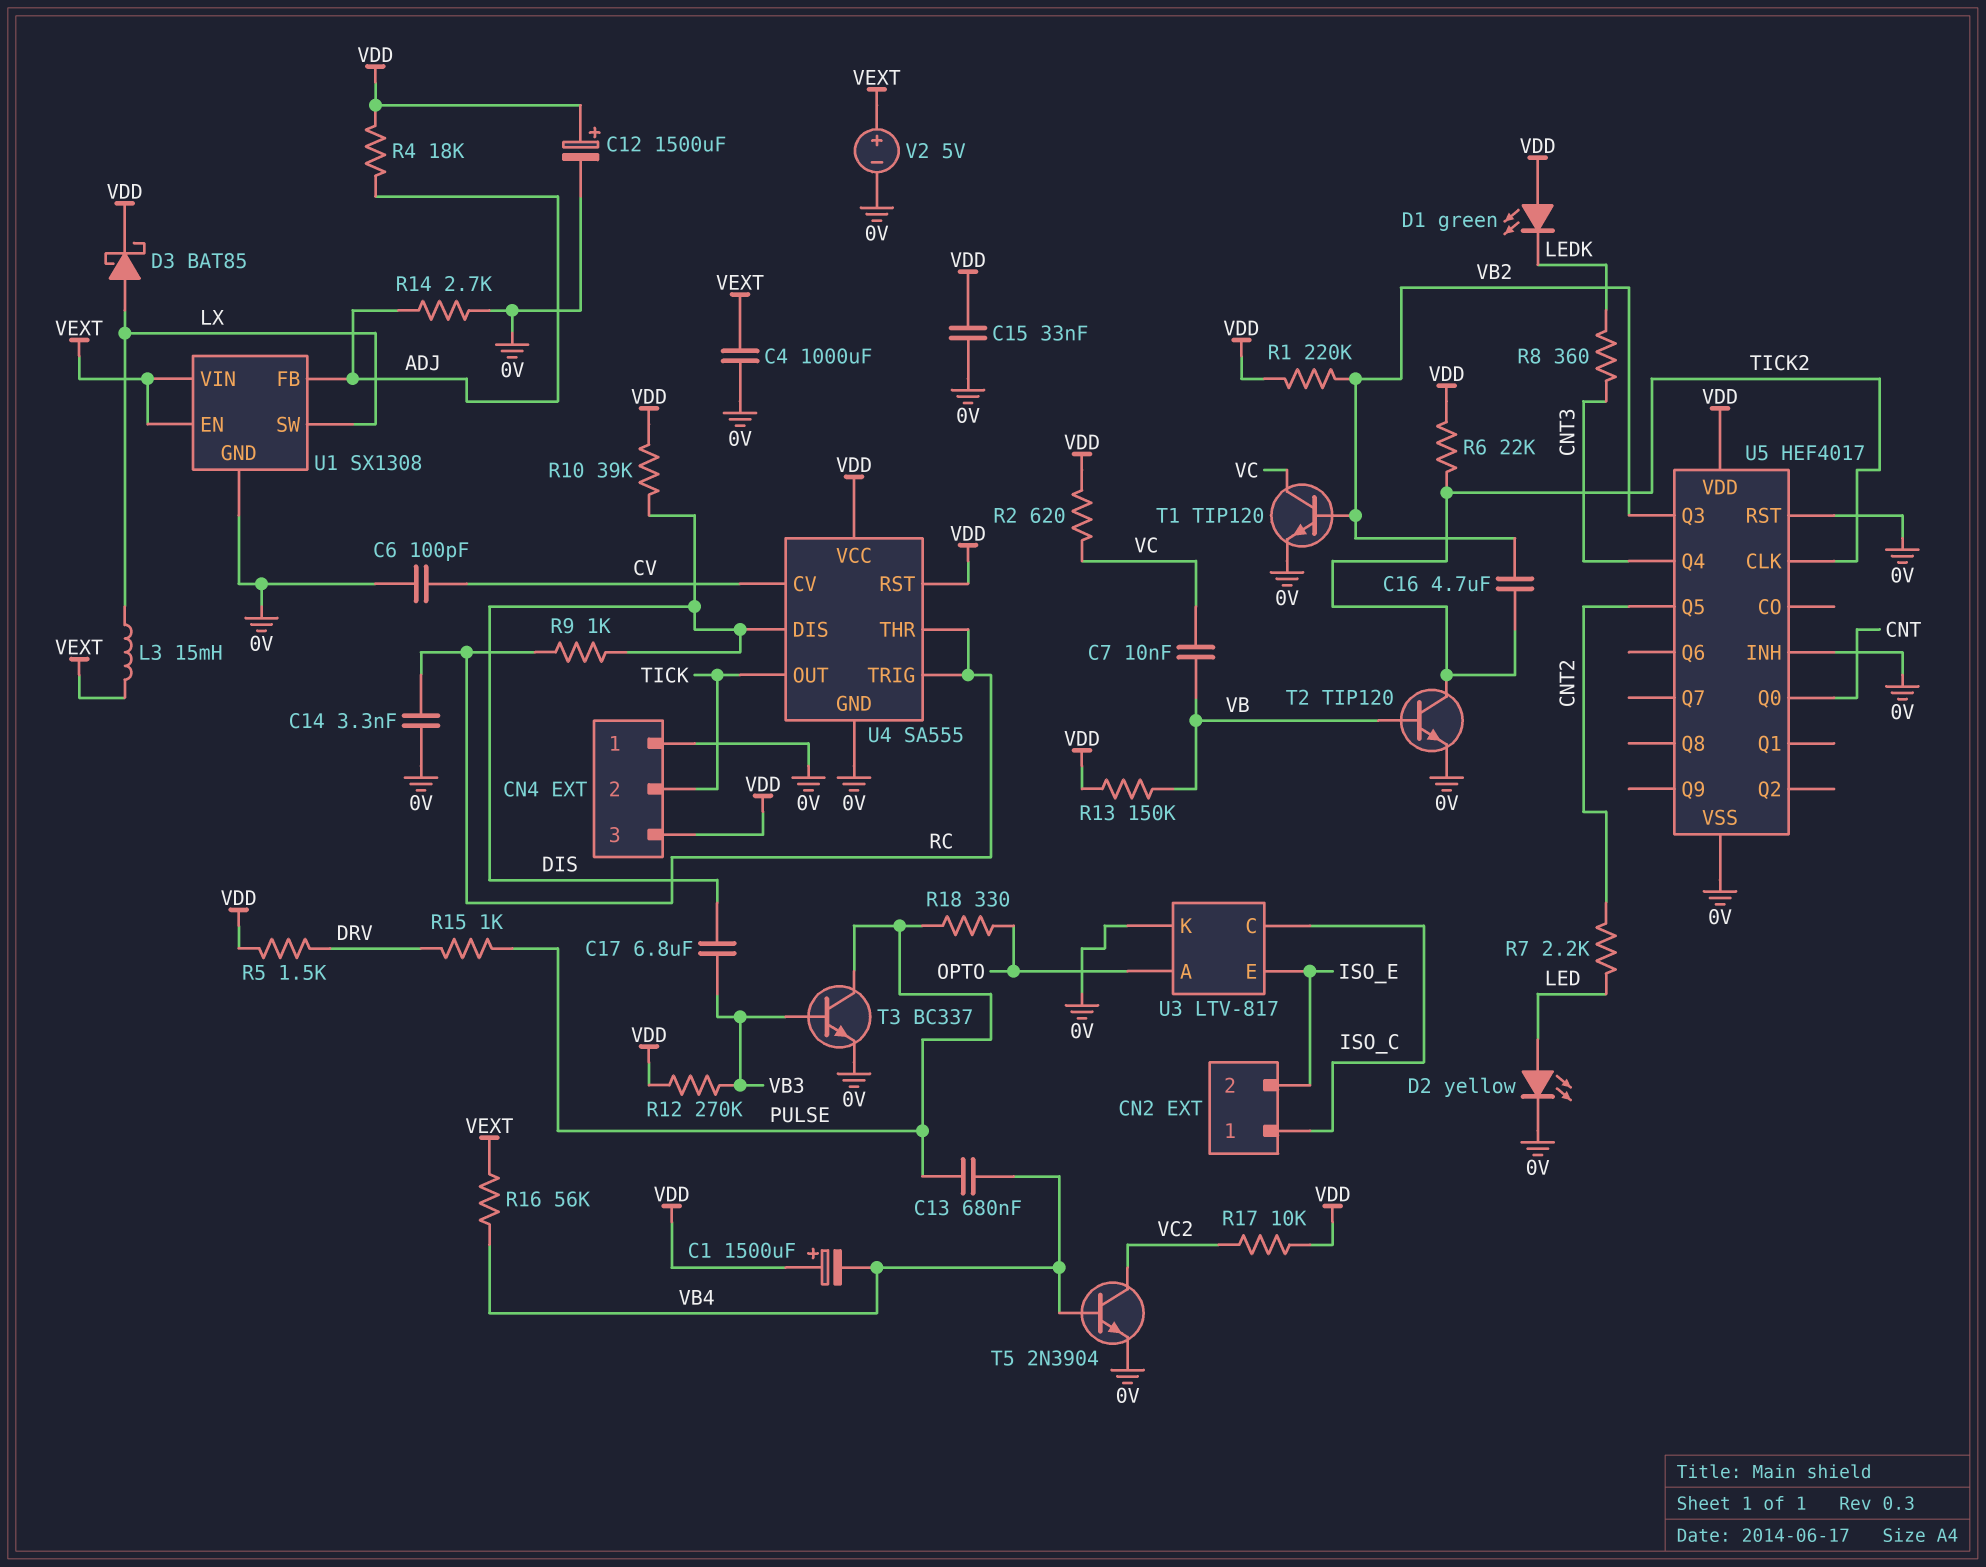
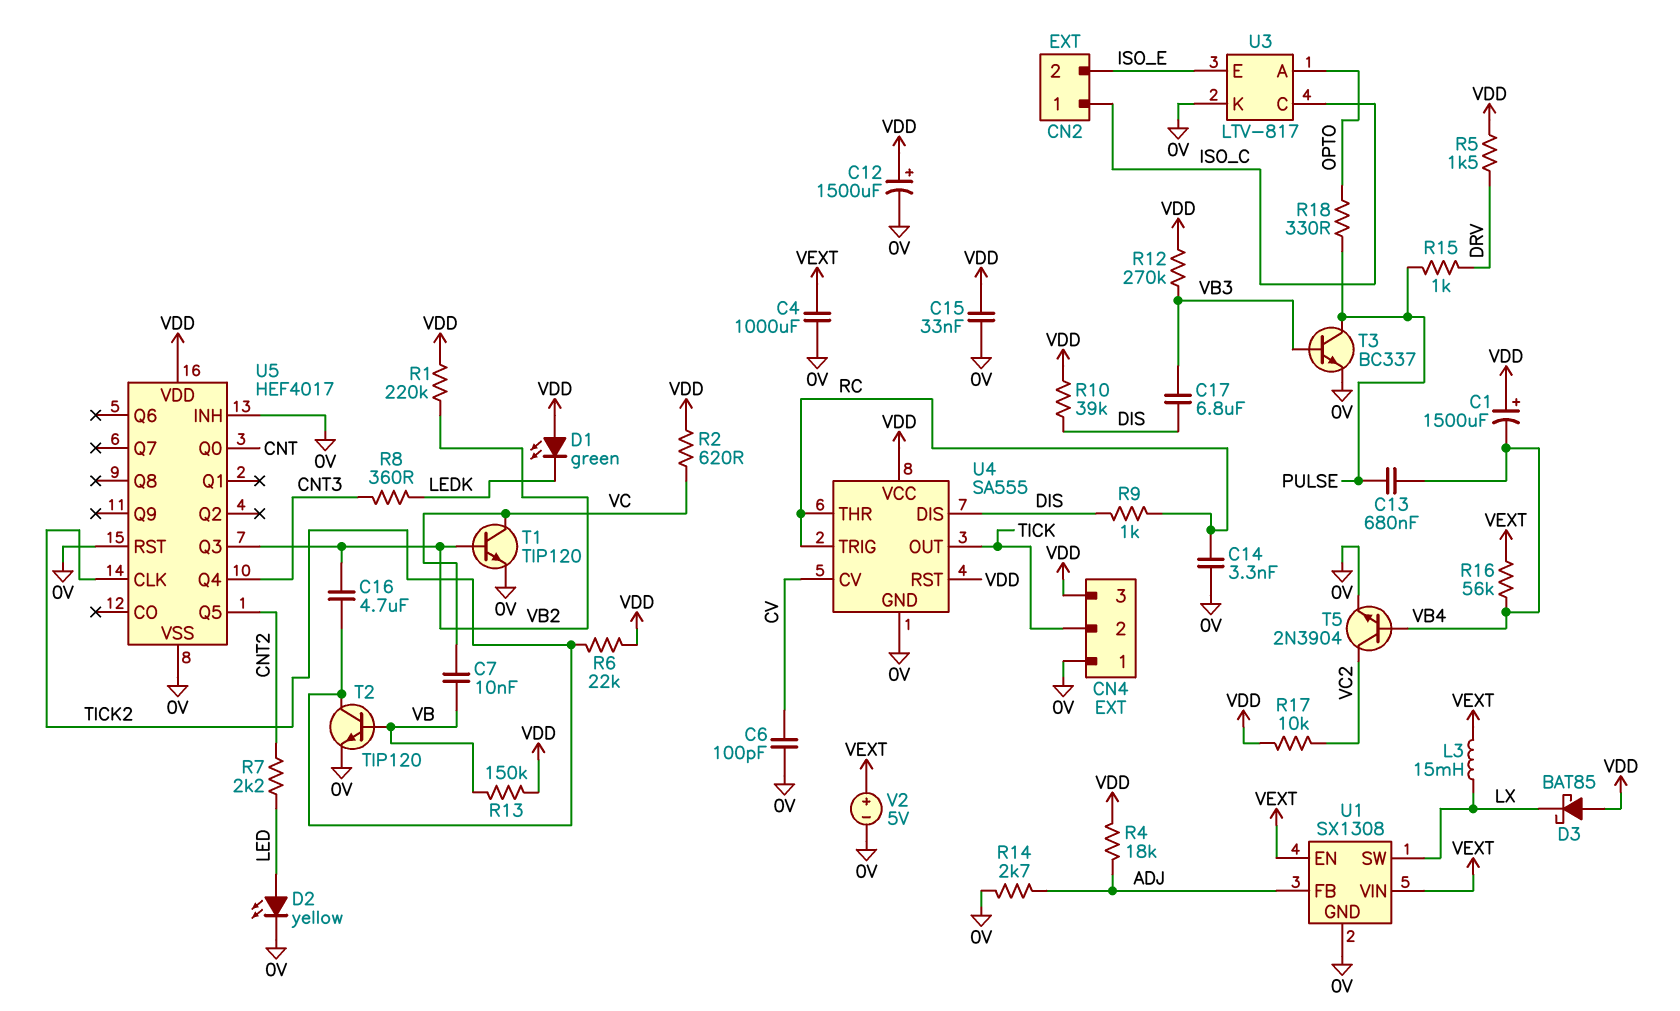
D3: schottky BAT85 (A LX, K VDD) -> schottky BAT85 (A VDD, K LX)

